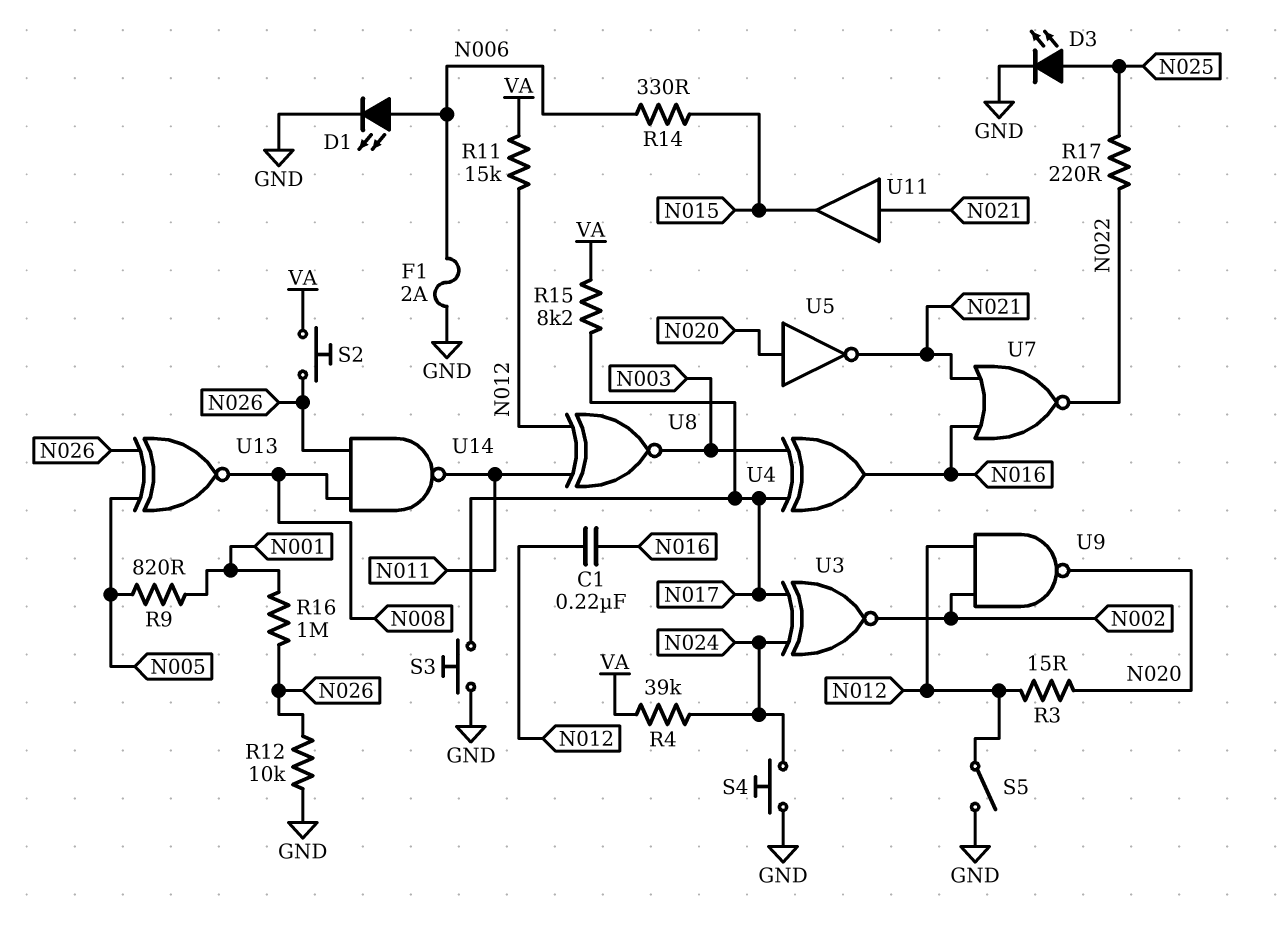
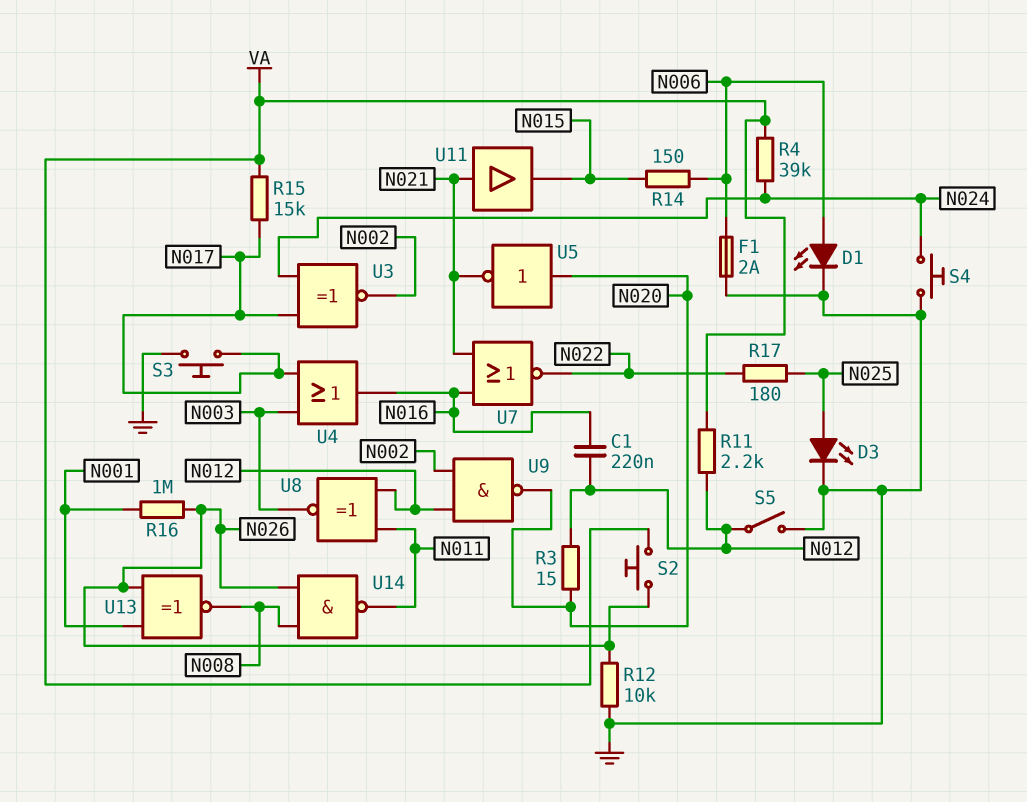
R9: 820 (N001, N005) -> none
R11: 15k (N012, VA) -> 2.2k (N012, VA)
R14: 330 (N006, N015) -> 150 (N006, N015)
R15: 8.2k (N017, VA) -> 15k (N017, VA)
R17: 220 (N022, N025) -> 180 (N022, N025)
U4: XOR (in N003, in N017, out N016) -> OR (in N003, in N017, out N016)
U13: XNOR (in N005, in N026, out N008) -> XNOR (in N001, in N026, out N008)

